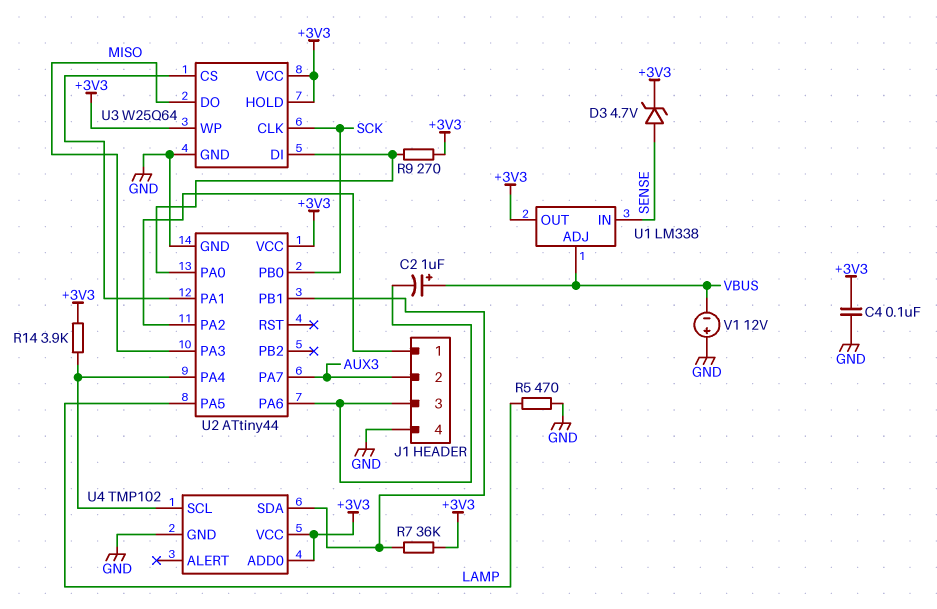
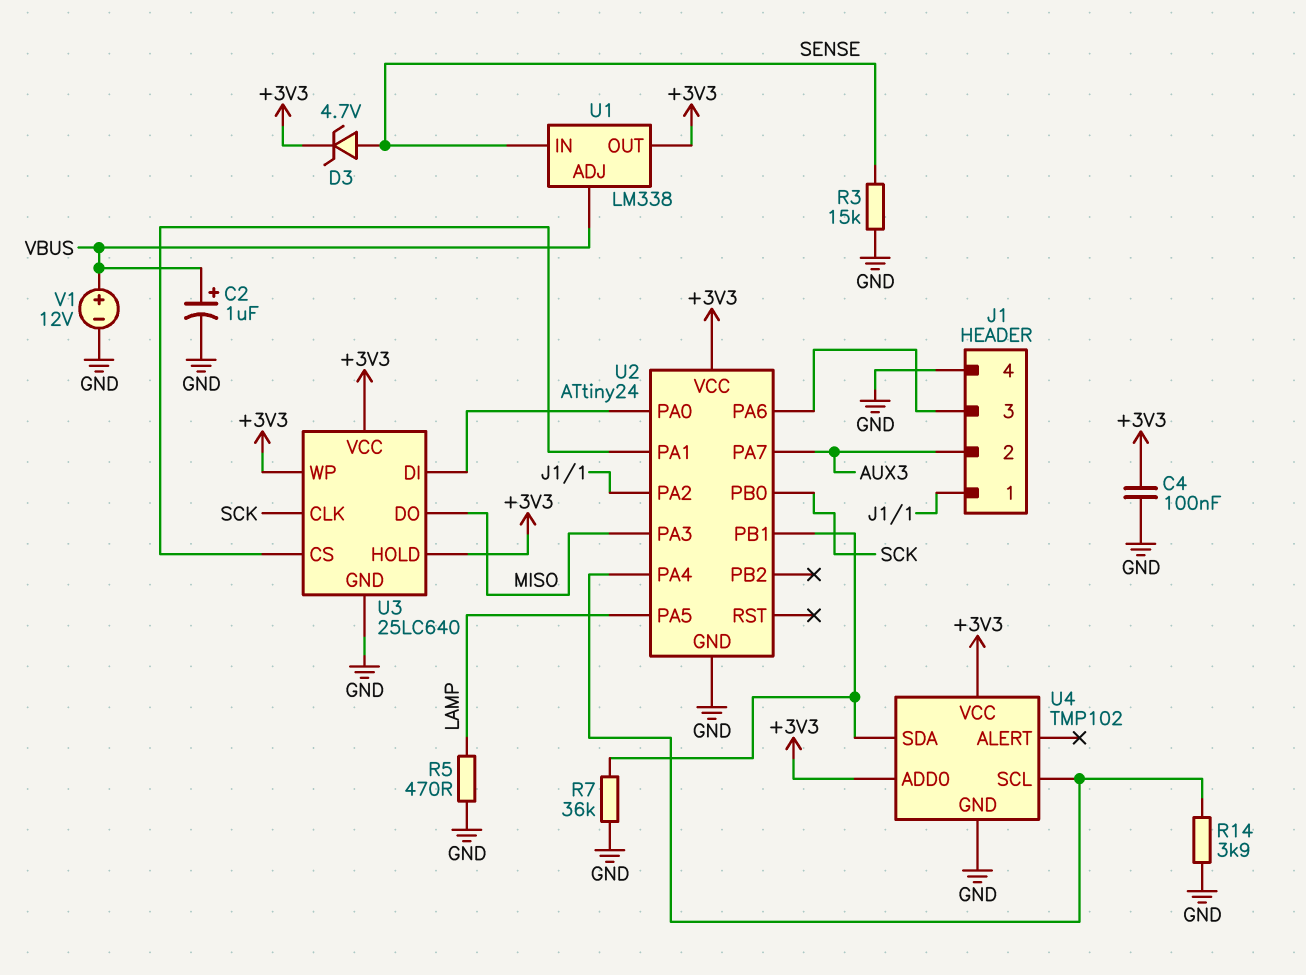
C2: 1uF (plus VBUS, minus J1/3) -> 1uF (plus VBUS, minus GND)
R3: none -> 15k (GND, SENSE)
R7: 36k (+3V3, U2/PB1) -> 36k (GND, U2/PB1)
R9: 270 (+3V3, U2/PA0) -> none
R14: 3.9k (+3V3, U2/PA4) -> 3.9k (GND, U2/PA4)
U2: ATtiny44 -> ATtiny24
U3: W25Q64 -> 25LC640
V1: 12V (plus GND, minus VBUS) -> 12V (plus VBUS, minus GND)

